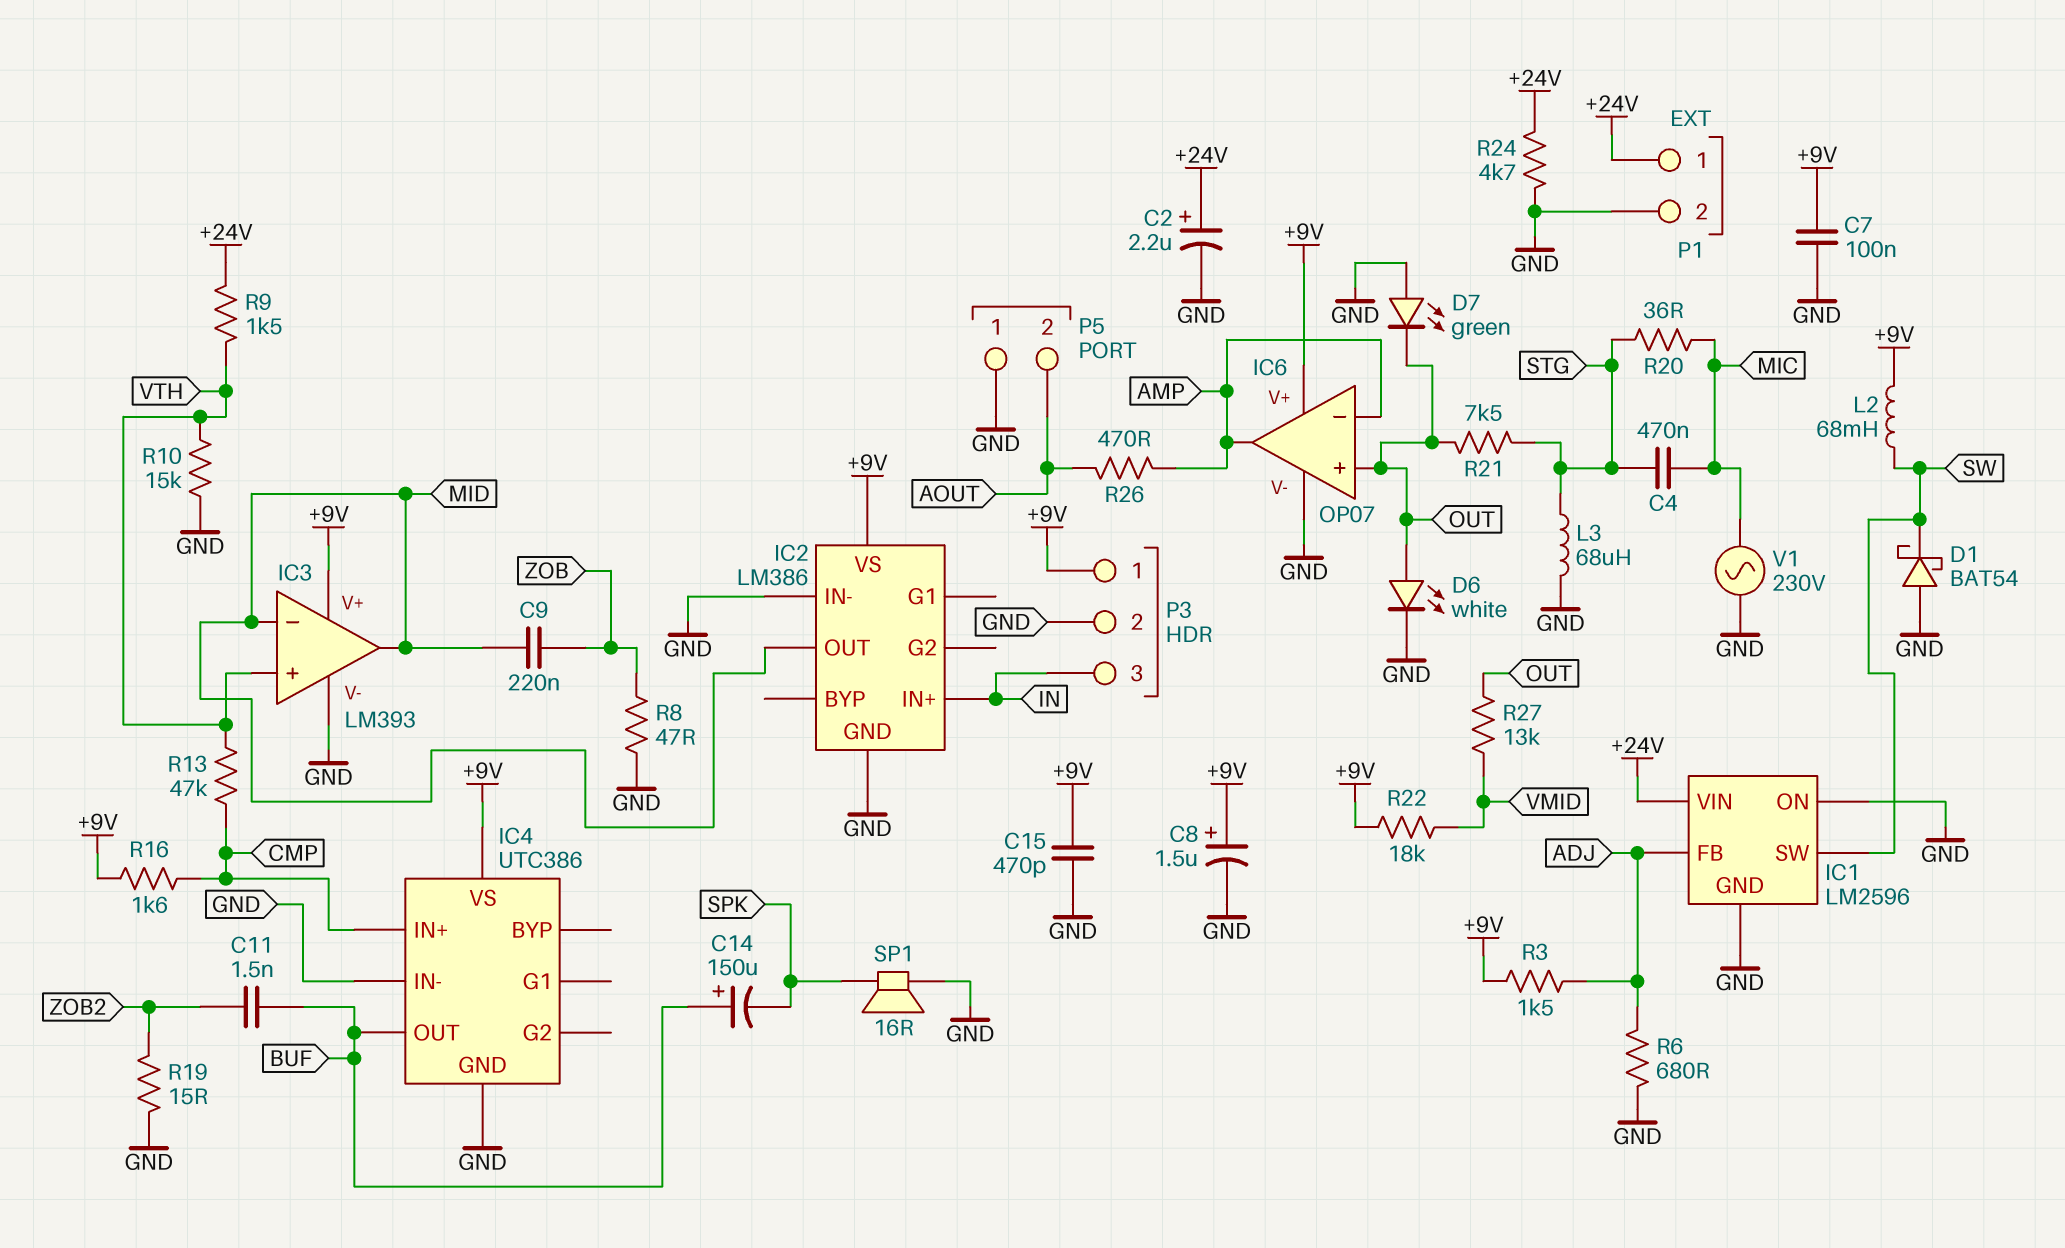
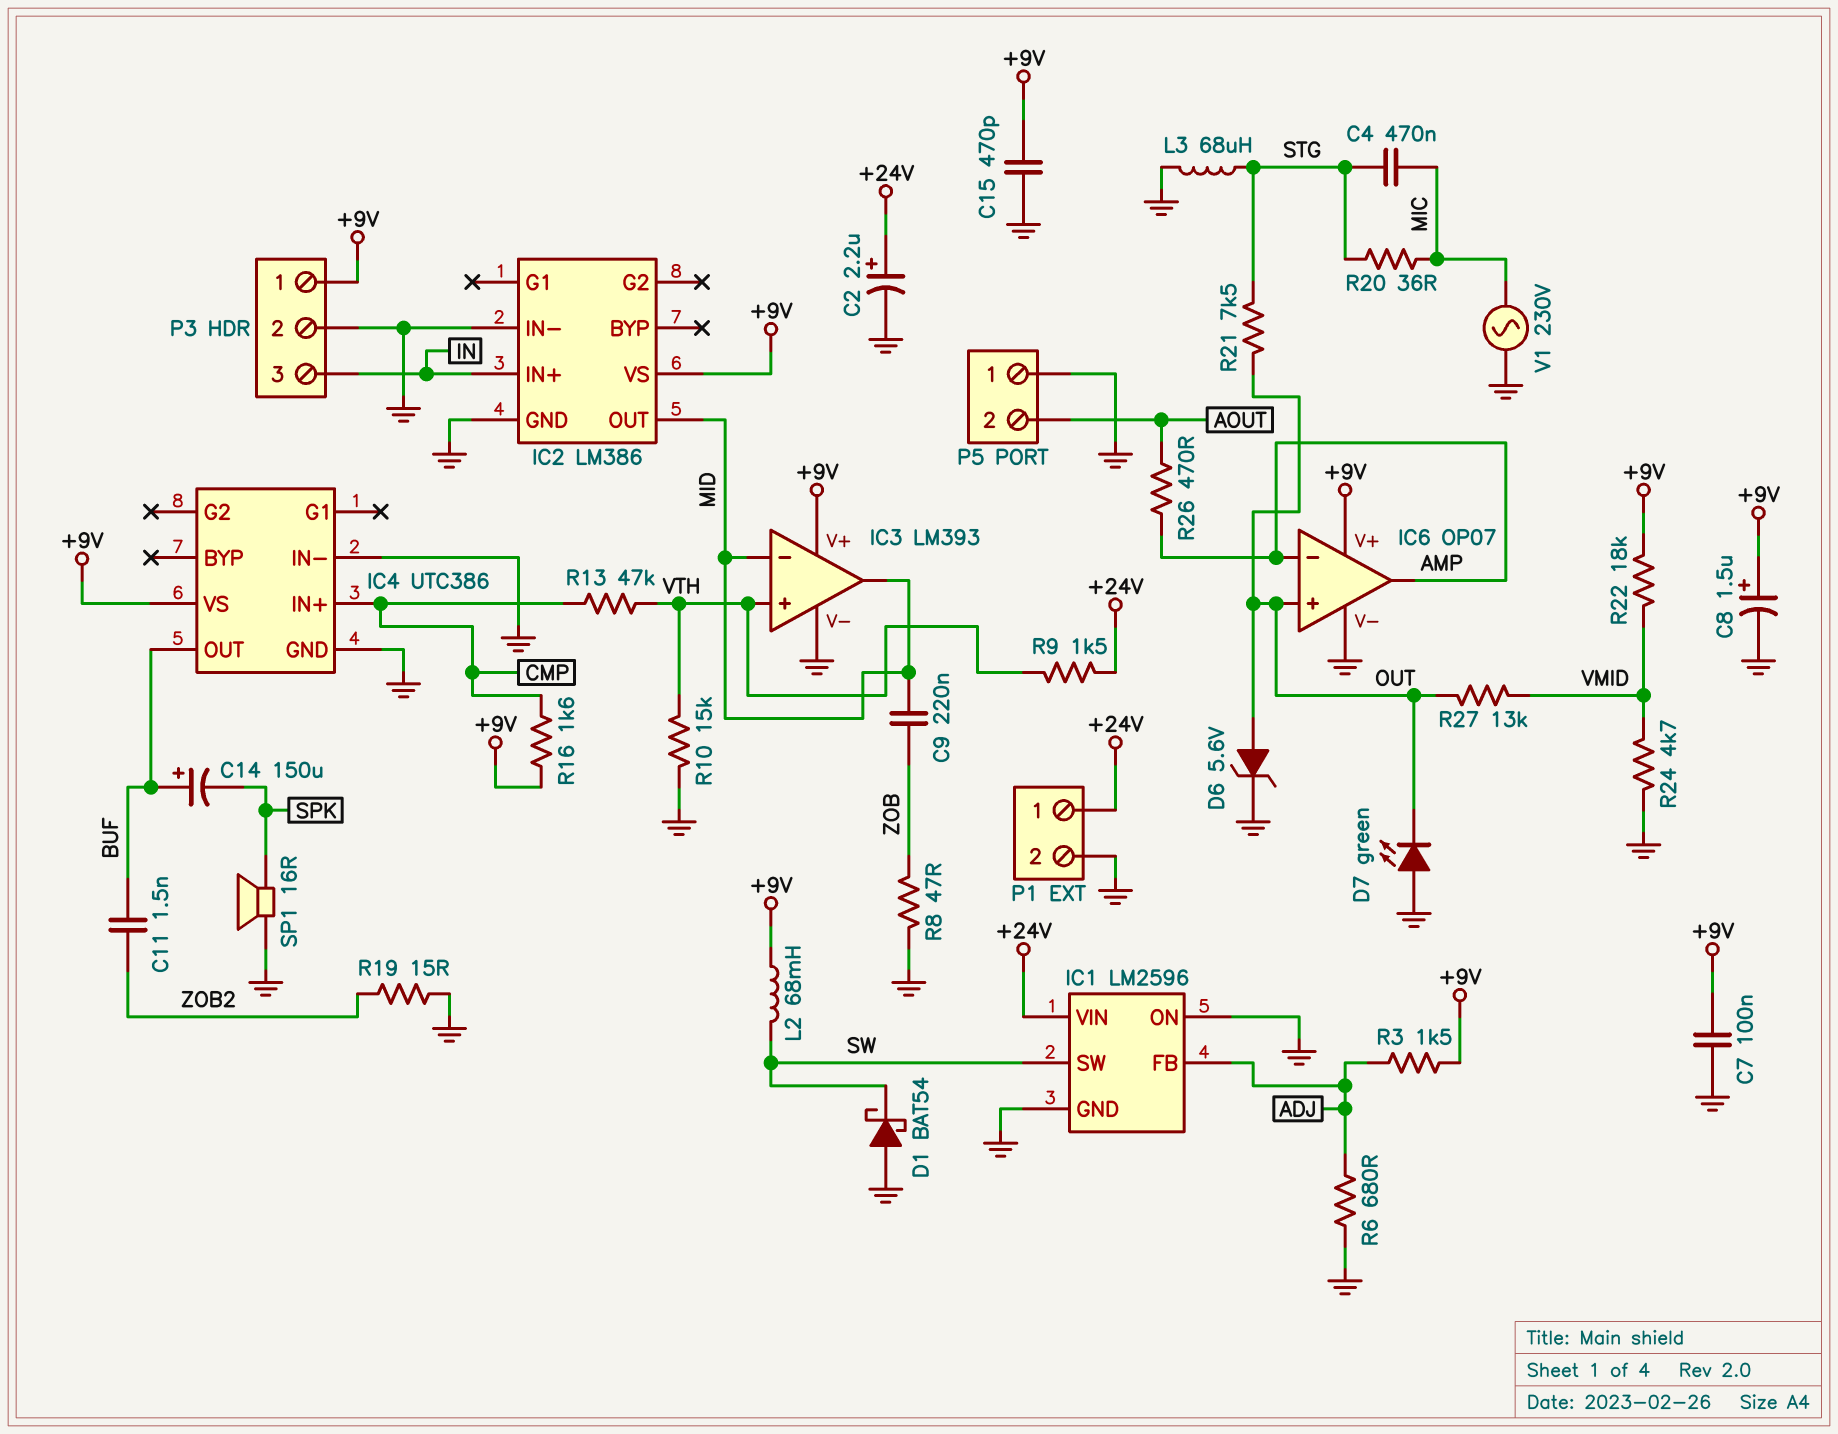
D6: LED white (A OUT, K GND) -> zener 5.6V (A OUT, K GND)
R24: 4.7k (+24V, GND) -> 4.7k (GND, VMID)

